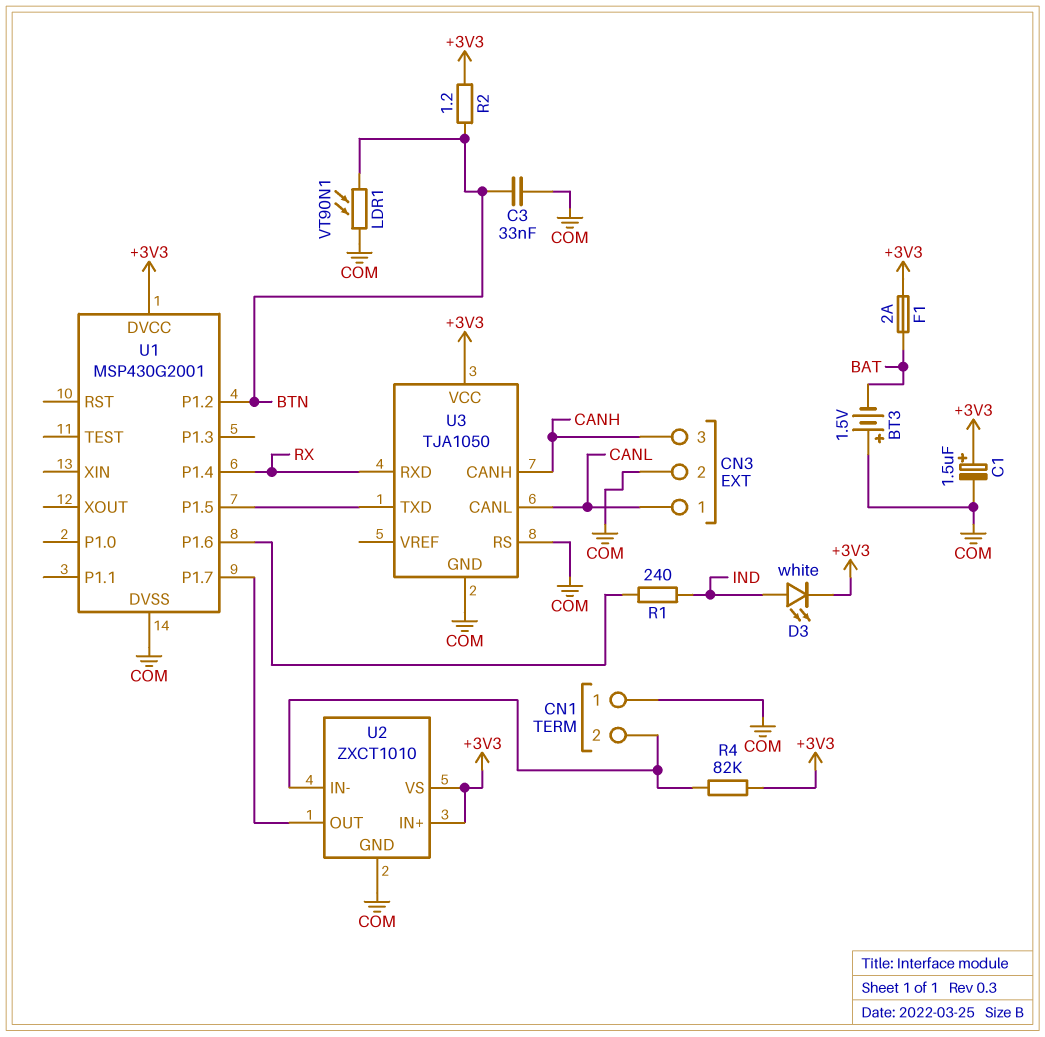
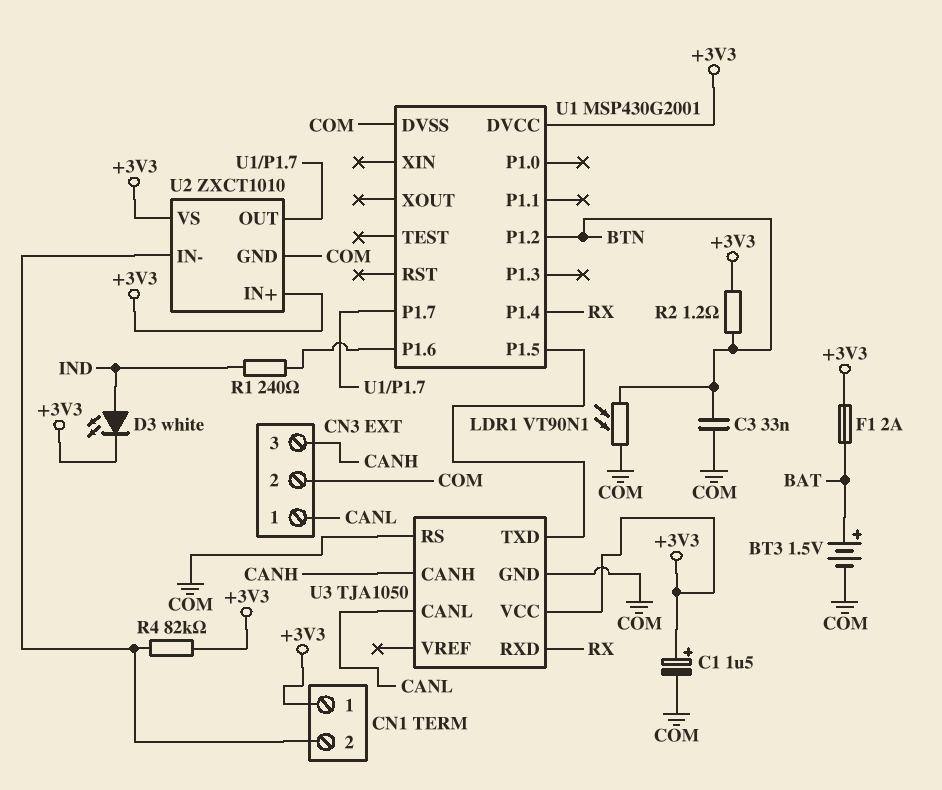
BT3: 1.5V (plus COM, minus BAT) -> 1.5V (plus BAT, minus COM)
CN1 pin 1: COM -> +3V3

